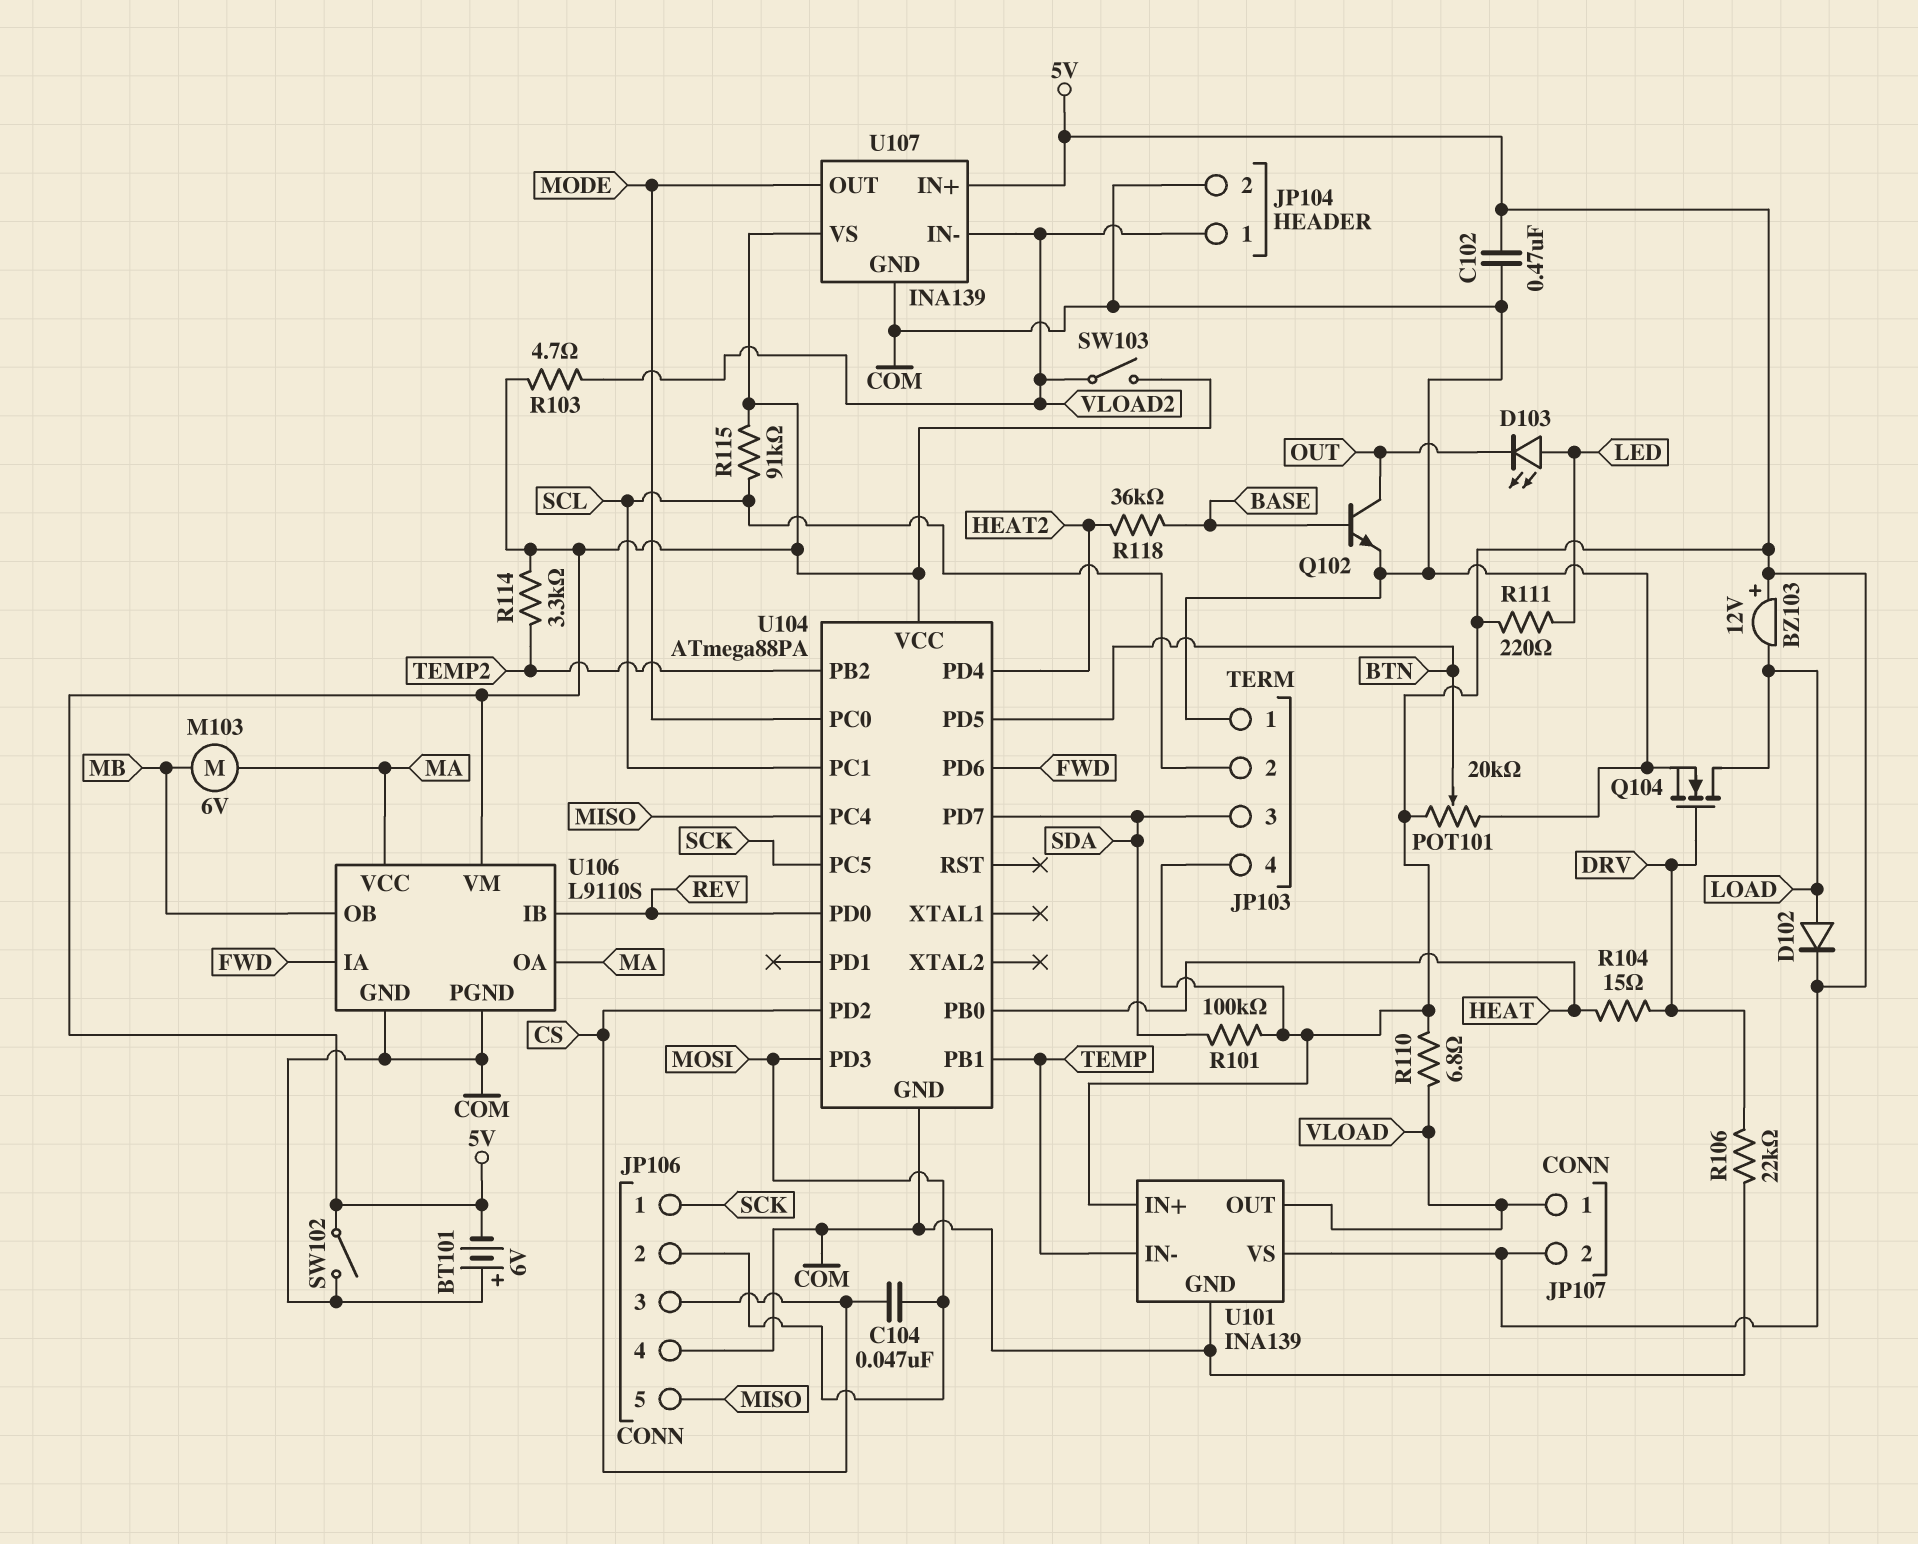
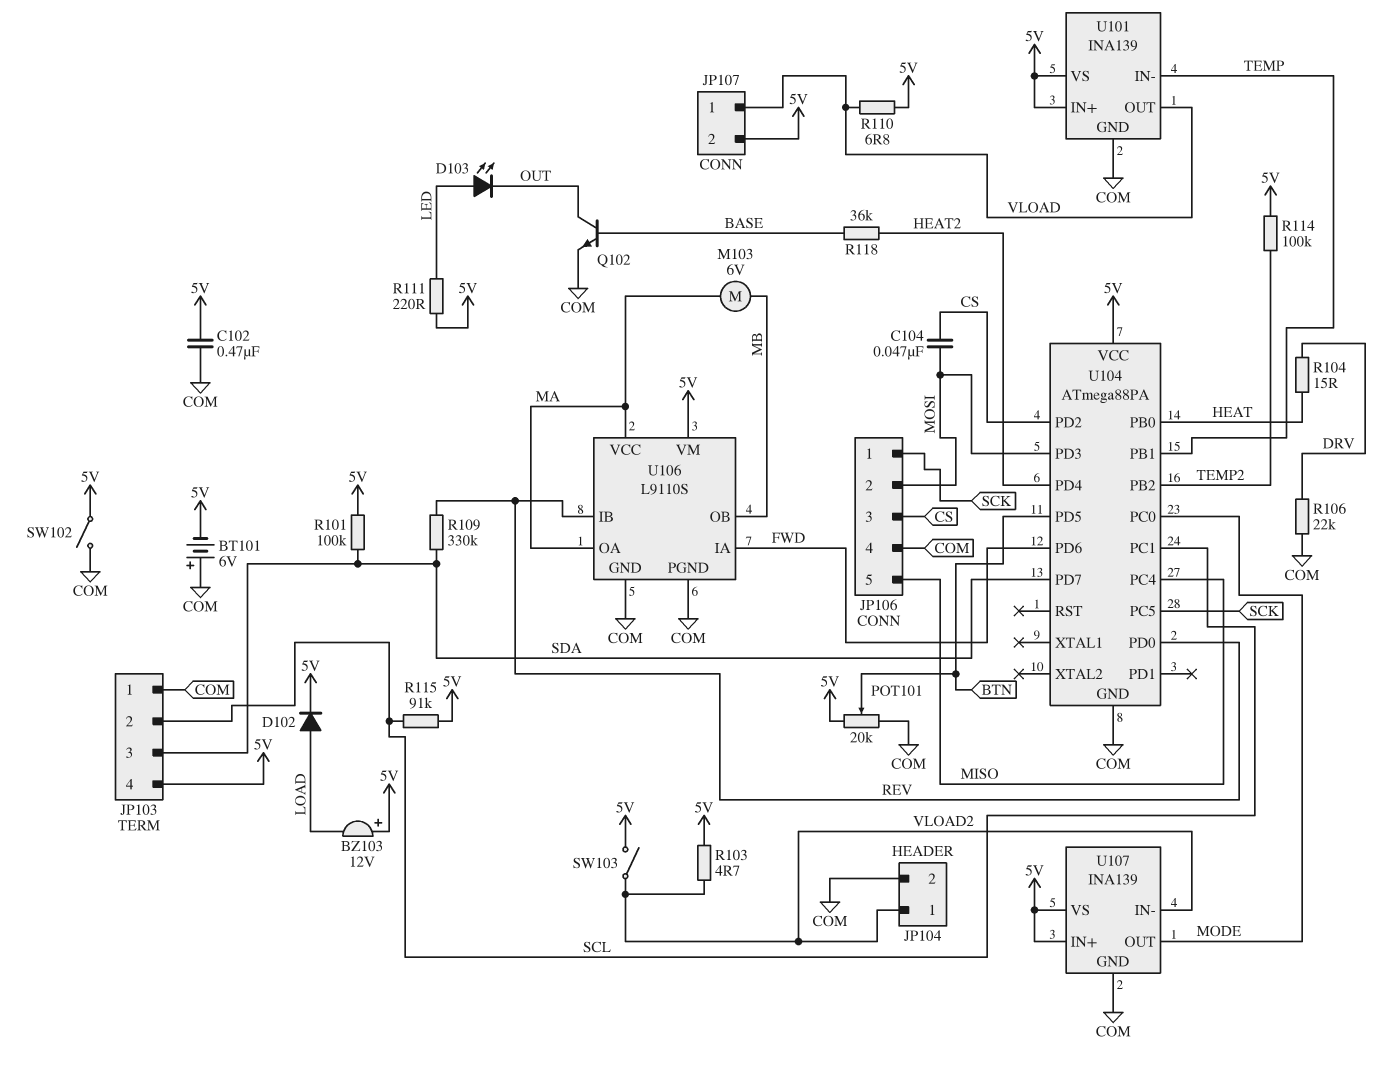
Q104: NMOS (G DRV, D LOAD, S COM) -> none
R109: none -> 330k (REV, SDA)
R114: 3.3k (5V, TEMP2) -> 100k (5V, TEMP2)

